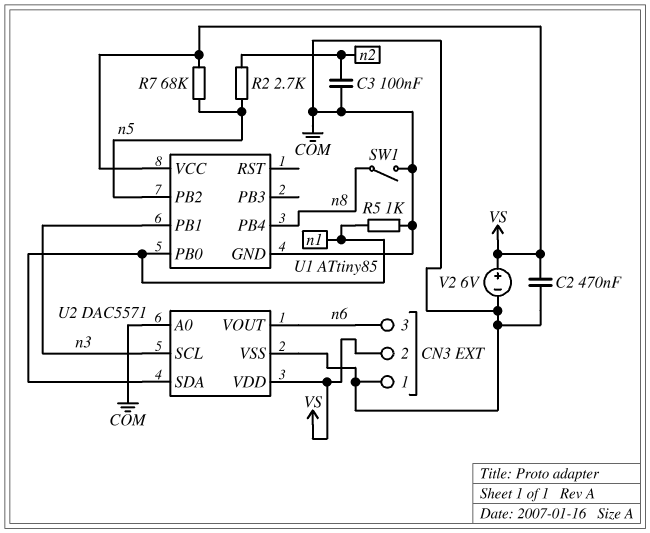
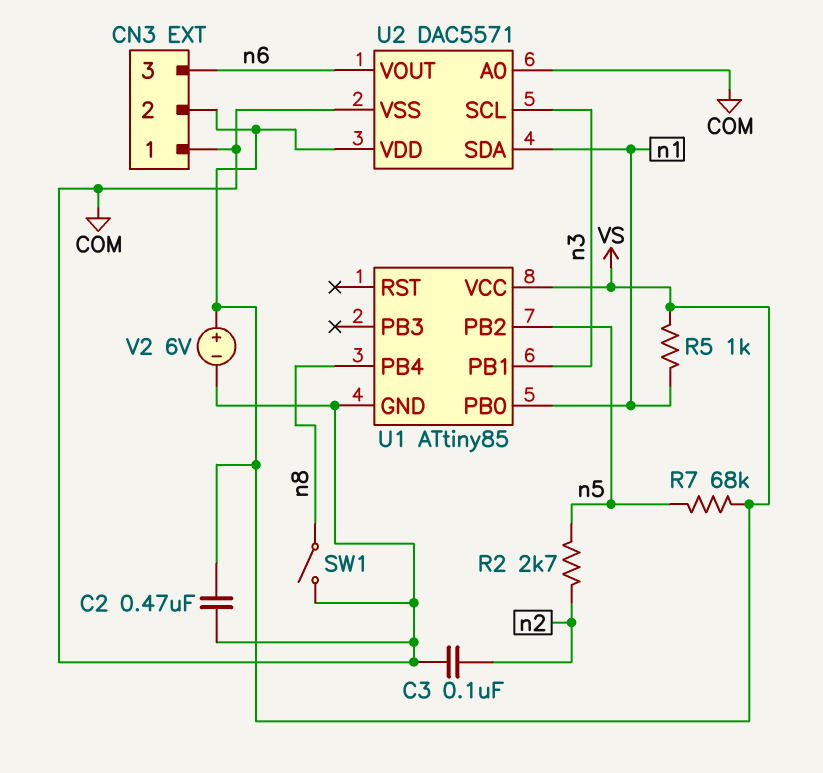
R5: 1k (COM, n1) -> 1k (VS, n1)

